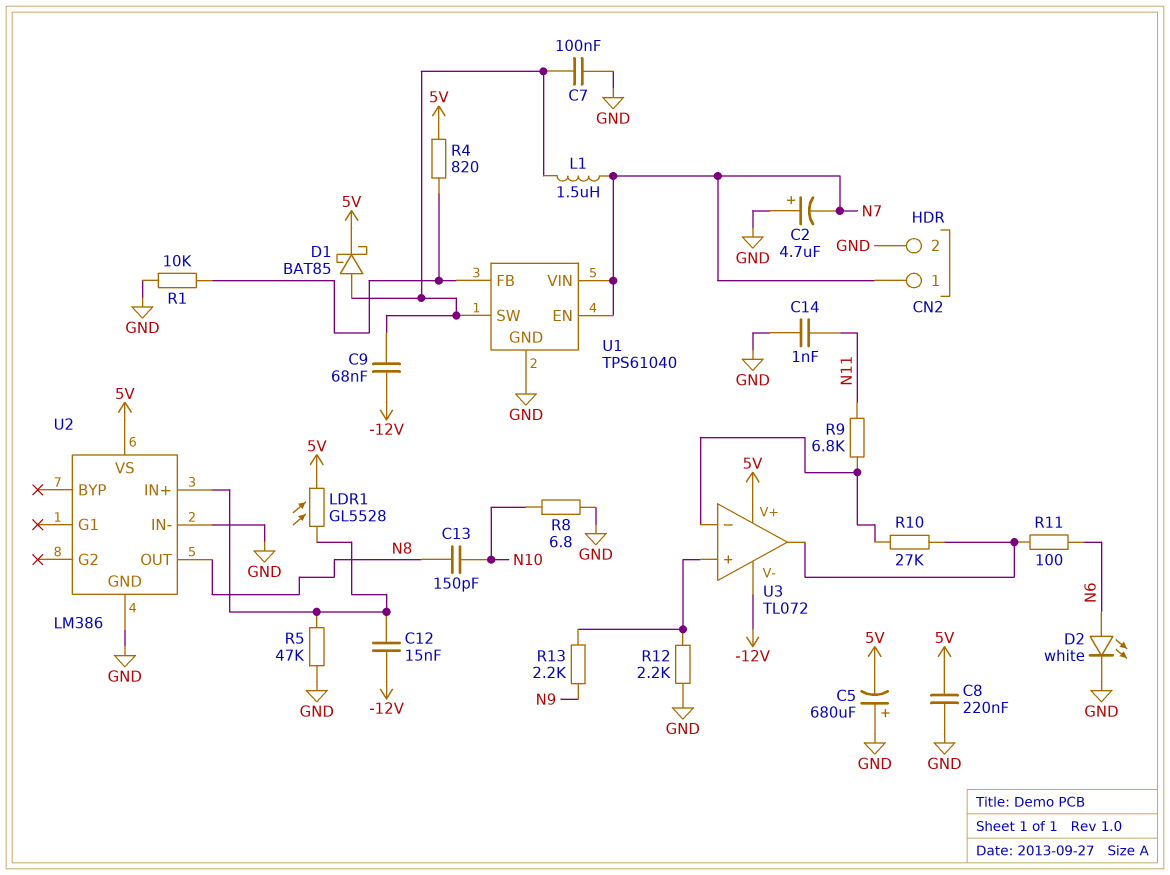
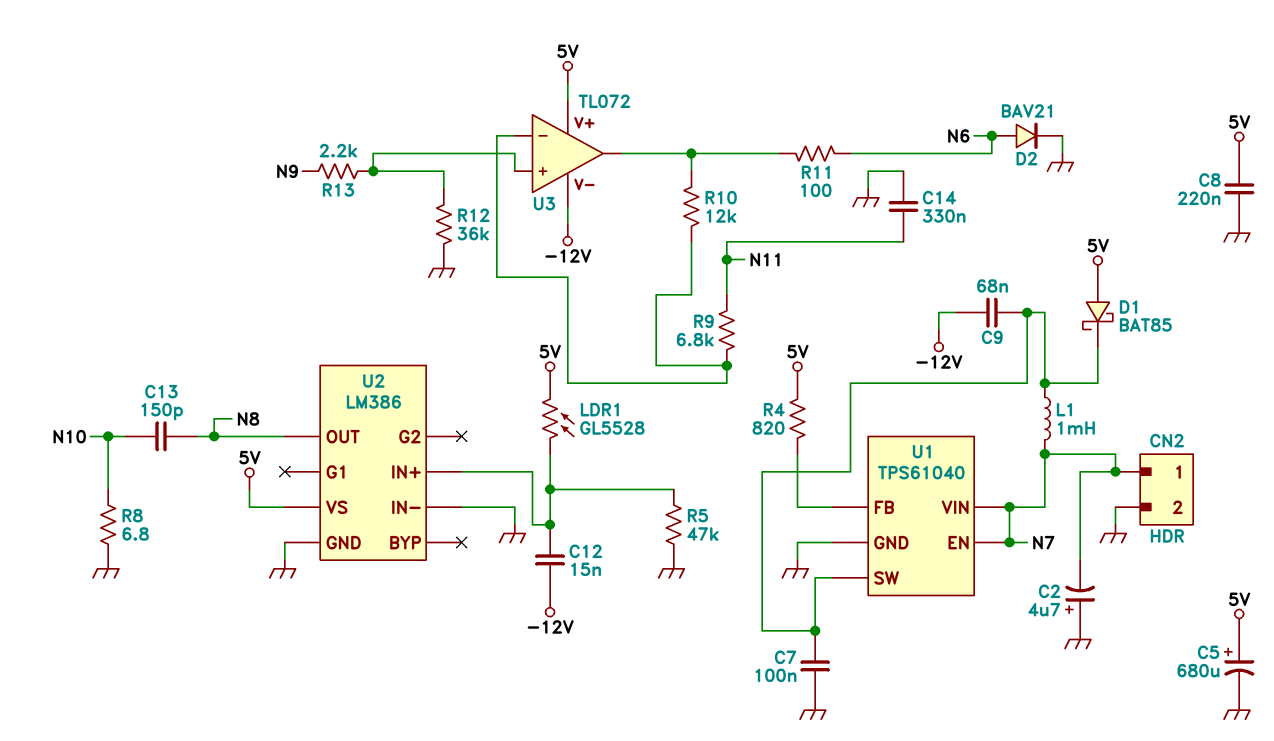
C5: 680uF (plus GND, minus 5V) -> 680uF (plus 5V, minus GND)
C14: 1nF (GND, N11) -> 330nF (GND, N11)
D1: schottky BAT85 (A U1/SW, K 5V) -> schottky BAT85 (A 5V, K U1/SW)
D2: LED white (A N6, K GND) -> diode BAV21 (A N6, K GND)
L1: 1.5uH (N7, U1/SW) -> 1mH (N7, U1/SW)
R1: 10k (GND, U1/FB) -> none
R10: 27k (U3/in-, U3/out) -> 12k (U3/in-, U3/out)
R12: 2.2k (GND, U3/in+) -> 36k (GND, U3/in+)

